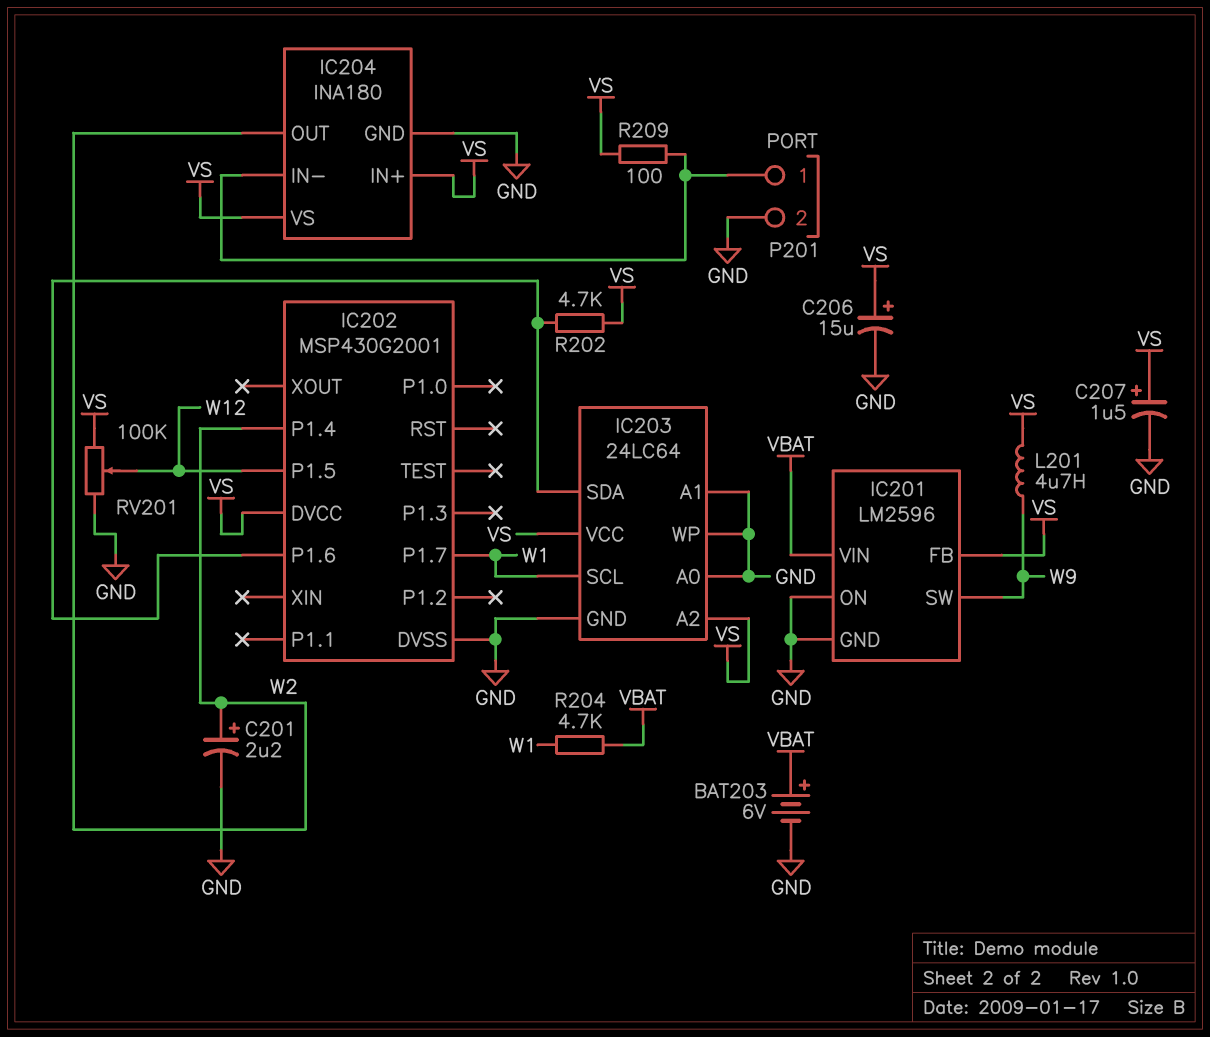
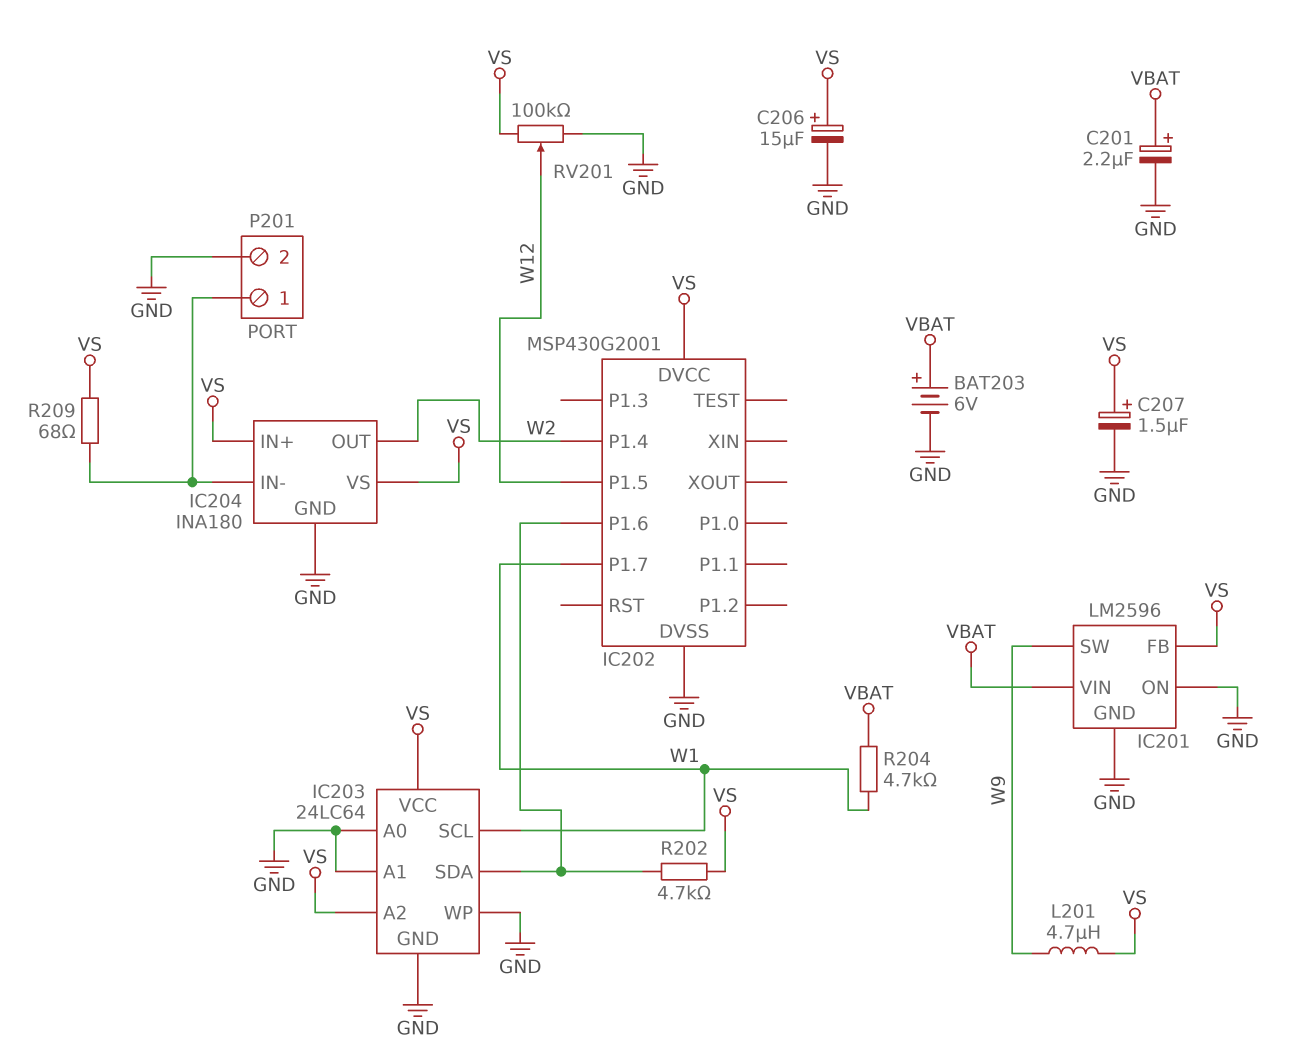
C201: 2.2uF (plus W2, minus GND) -> 2.2uF (plus VBAT, minus GND)
R209: 100 (IC204/IN-, VS) -> 68 (IC204/IN-, VS)

